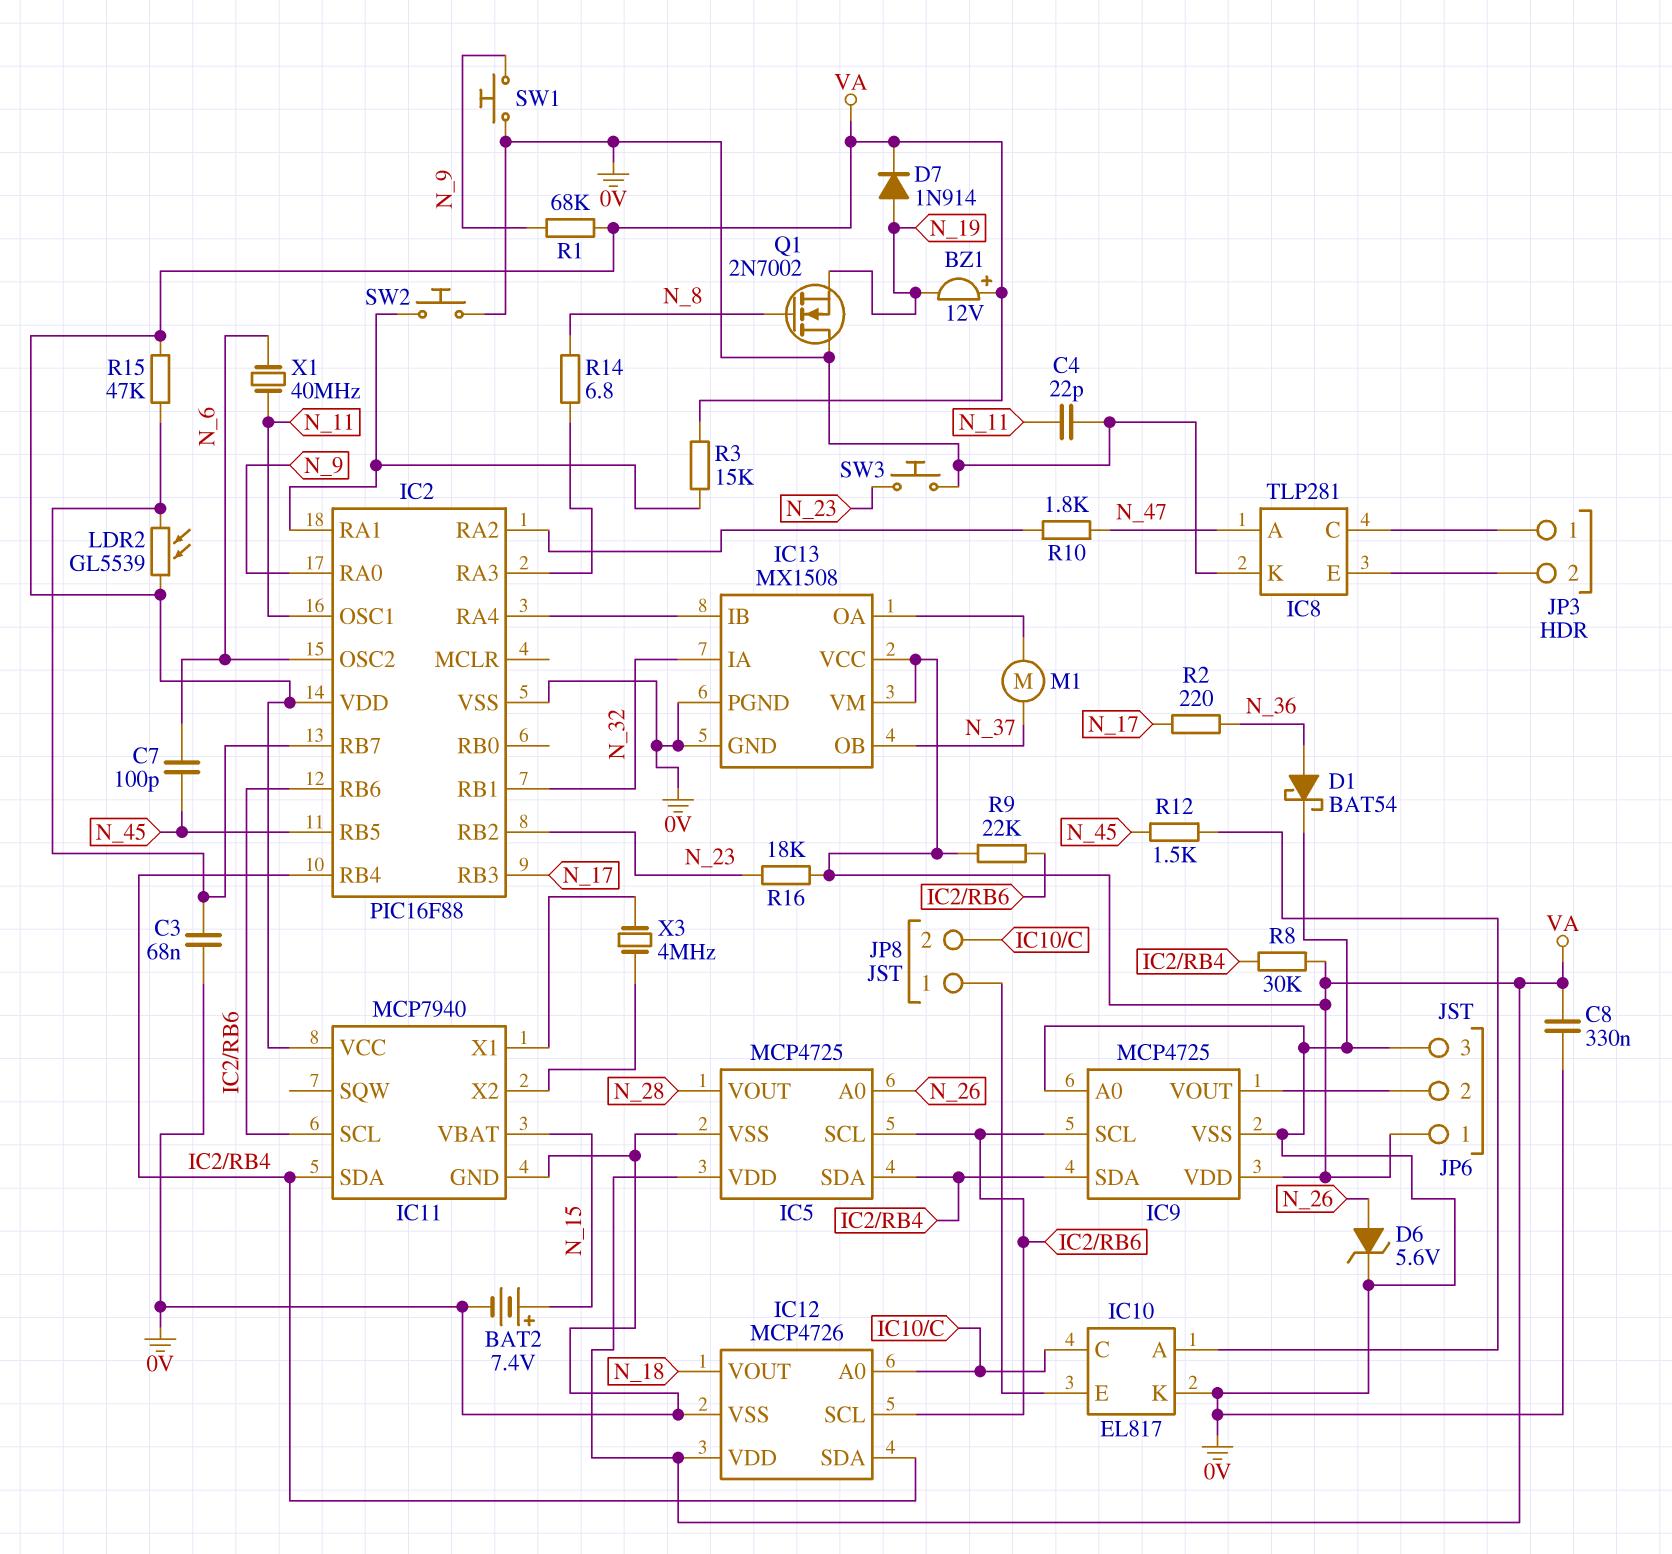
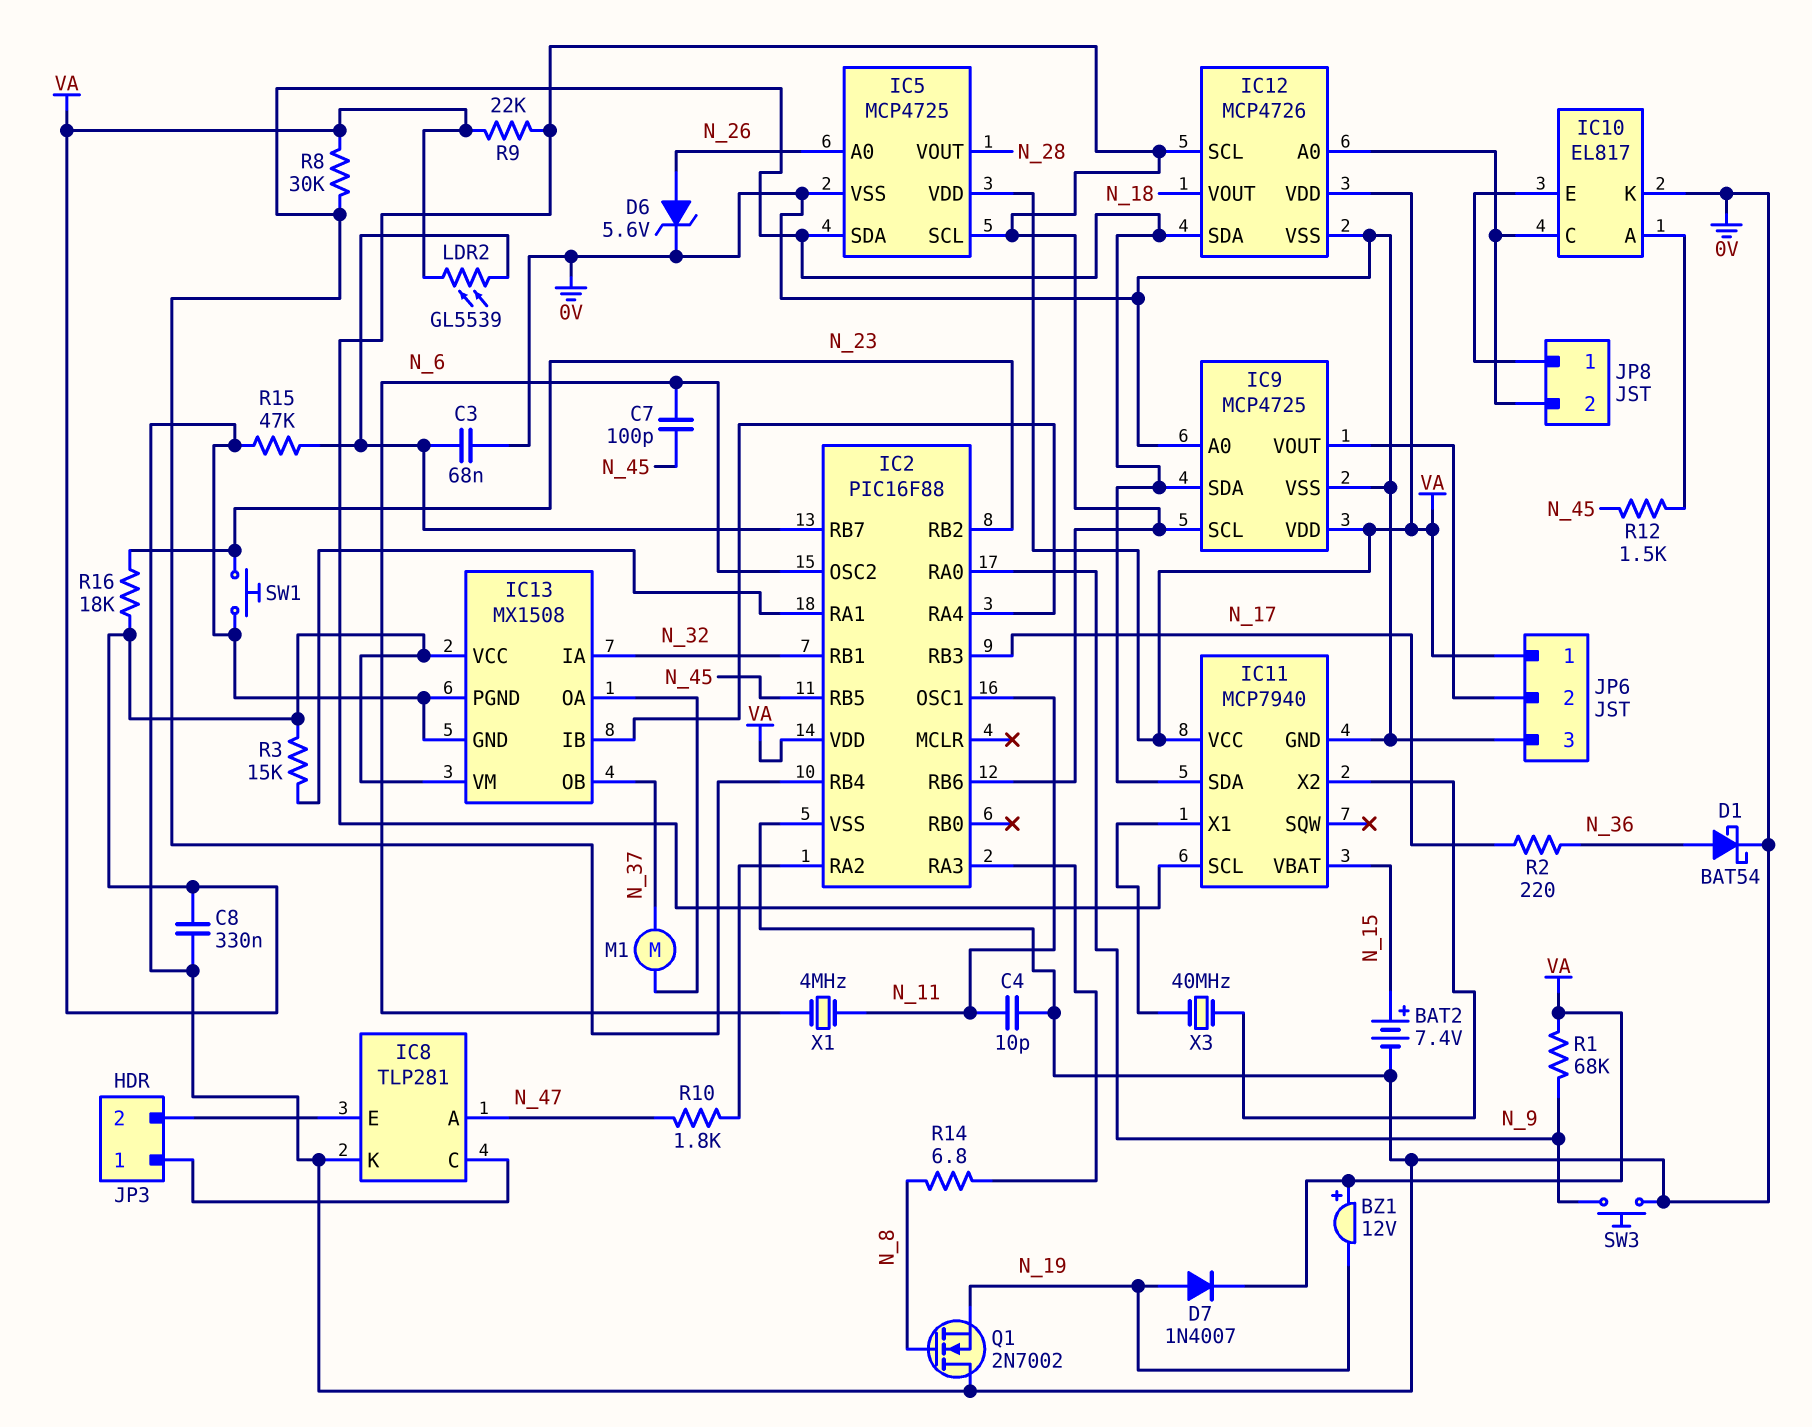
C4: 22pF (0V, N_11) -> 10pF (0V, N_11)
D7: diode 1N914 (A N_19, K VA) -> diode 1N4007 (A N_19, K VA)
R15: 47k (IC2/RB7, VA) -> 47k (0V, IC2/RB7)
SW1: button (0V, N_9) -> button (0V, N_23)
SW2: button (0V, IC2/RA1) -> none
SW3: button (0V, N_23) -> button (0V, N_9)
X1: 40MHz (N_6, N_11) -> 4MHz (N_6, N_11)
X3: 4MHz (IC11/X1, IC11/X2) -> 40MHz (IC11/X1, IC11/X2)

